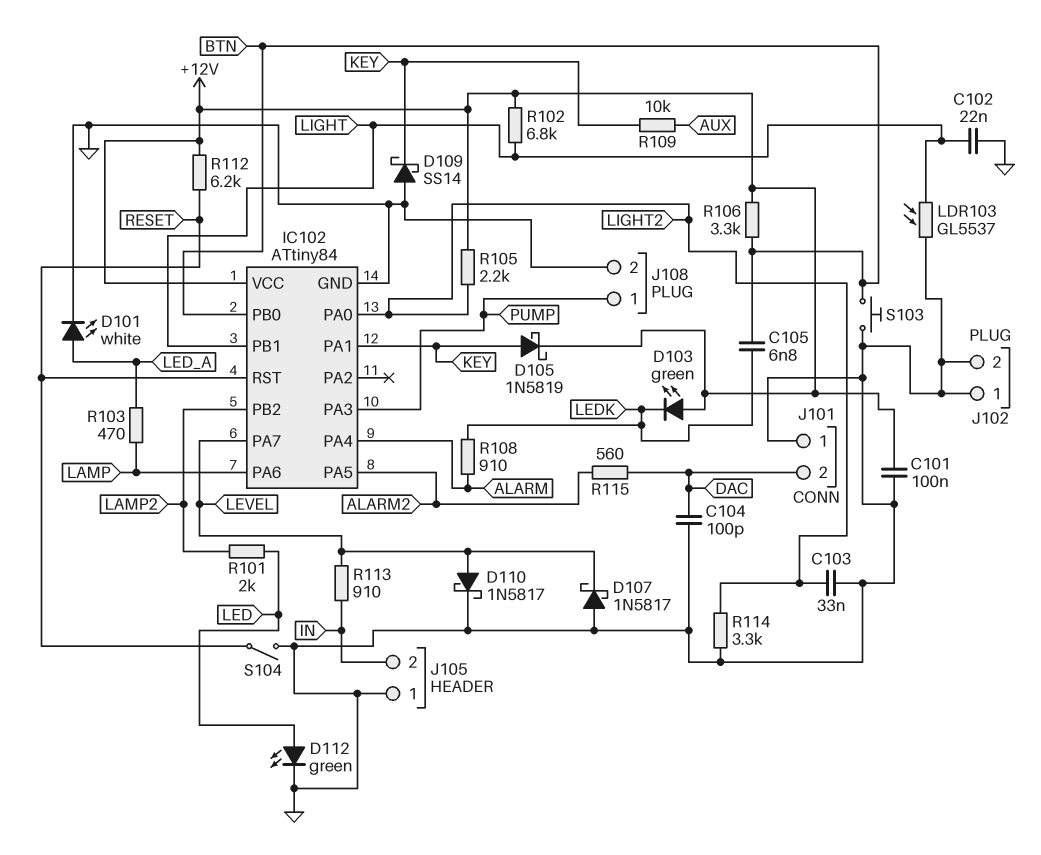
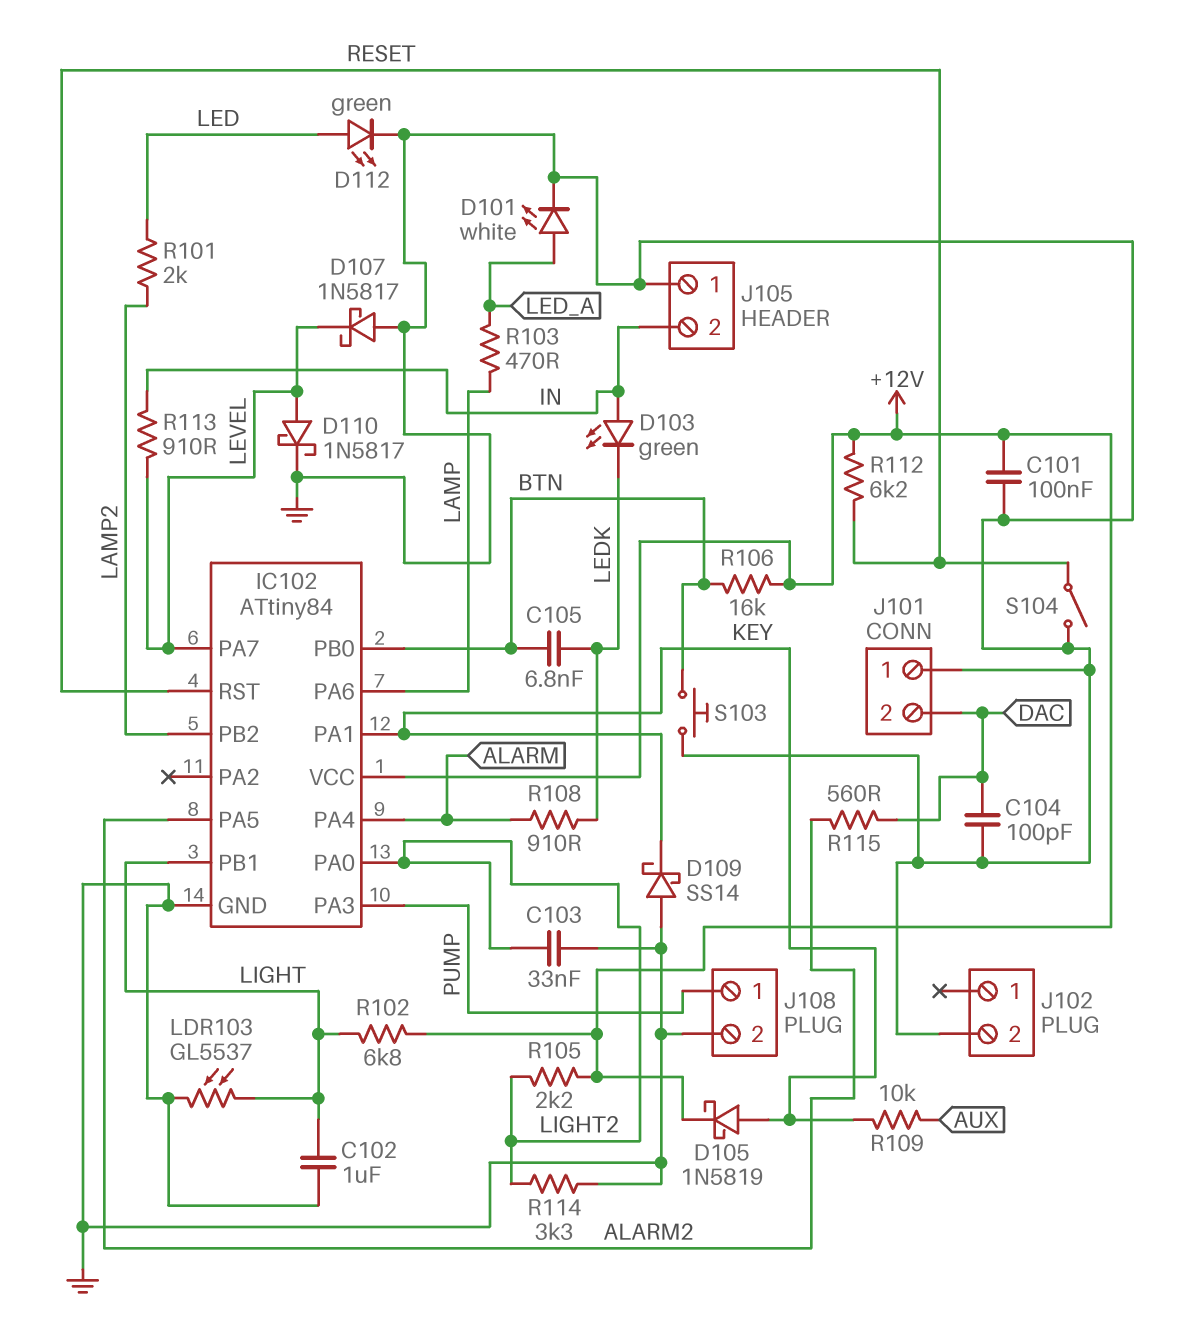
C102: 22nF (GND, LIGHT) -> 1uF (GND, LIGHT)
D103: LED green (A +12V, K LEDK) -> LED green (A IN, K LEDK)
J102 pin 1: GND -> none
R106: 3.3k (+12V, BTN) -> 16k (+12V, BTN)

